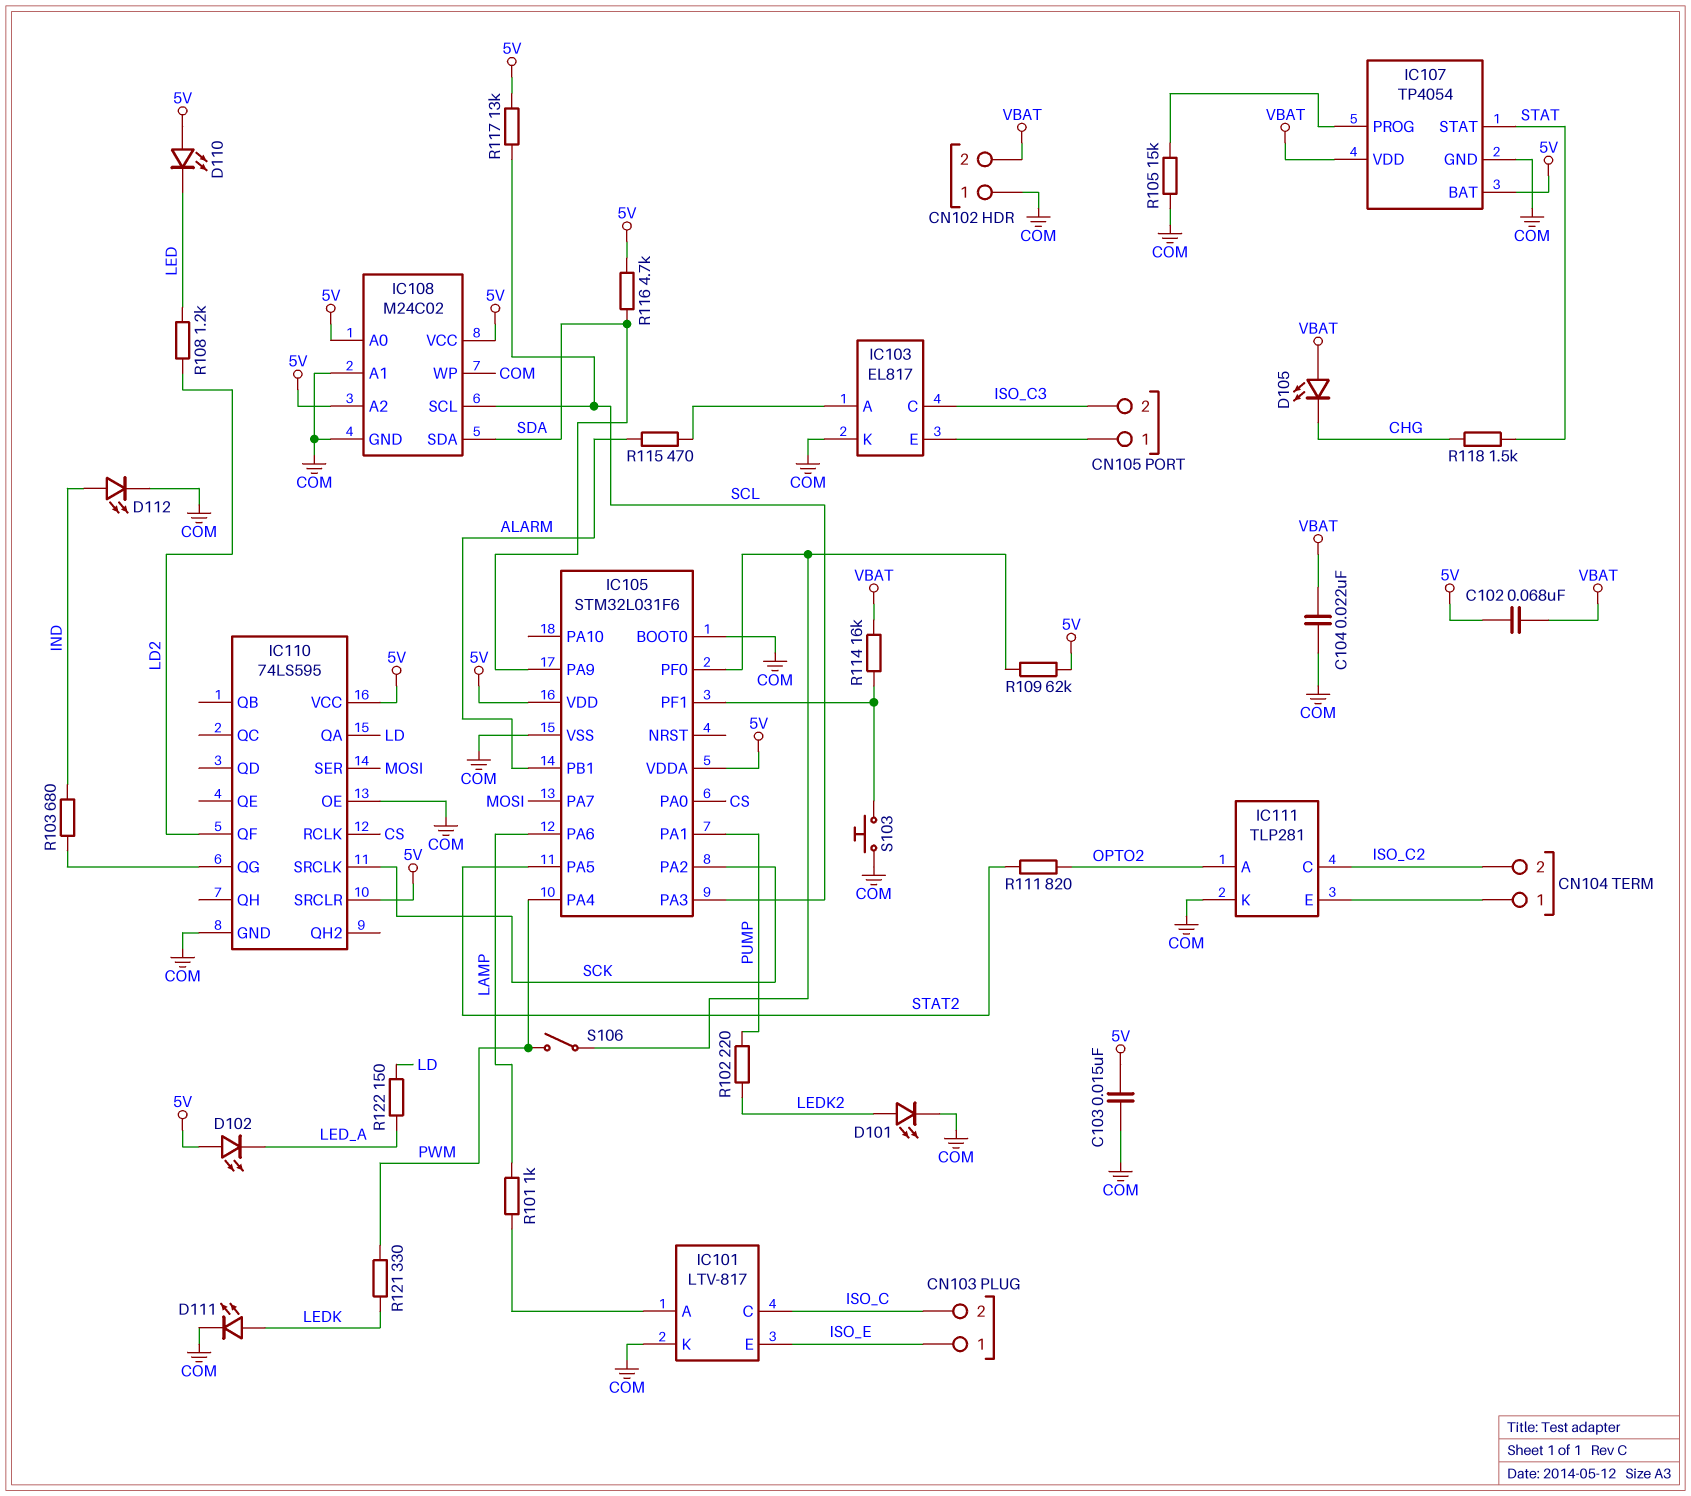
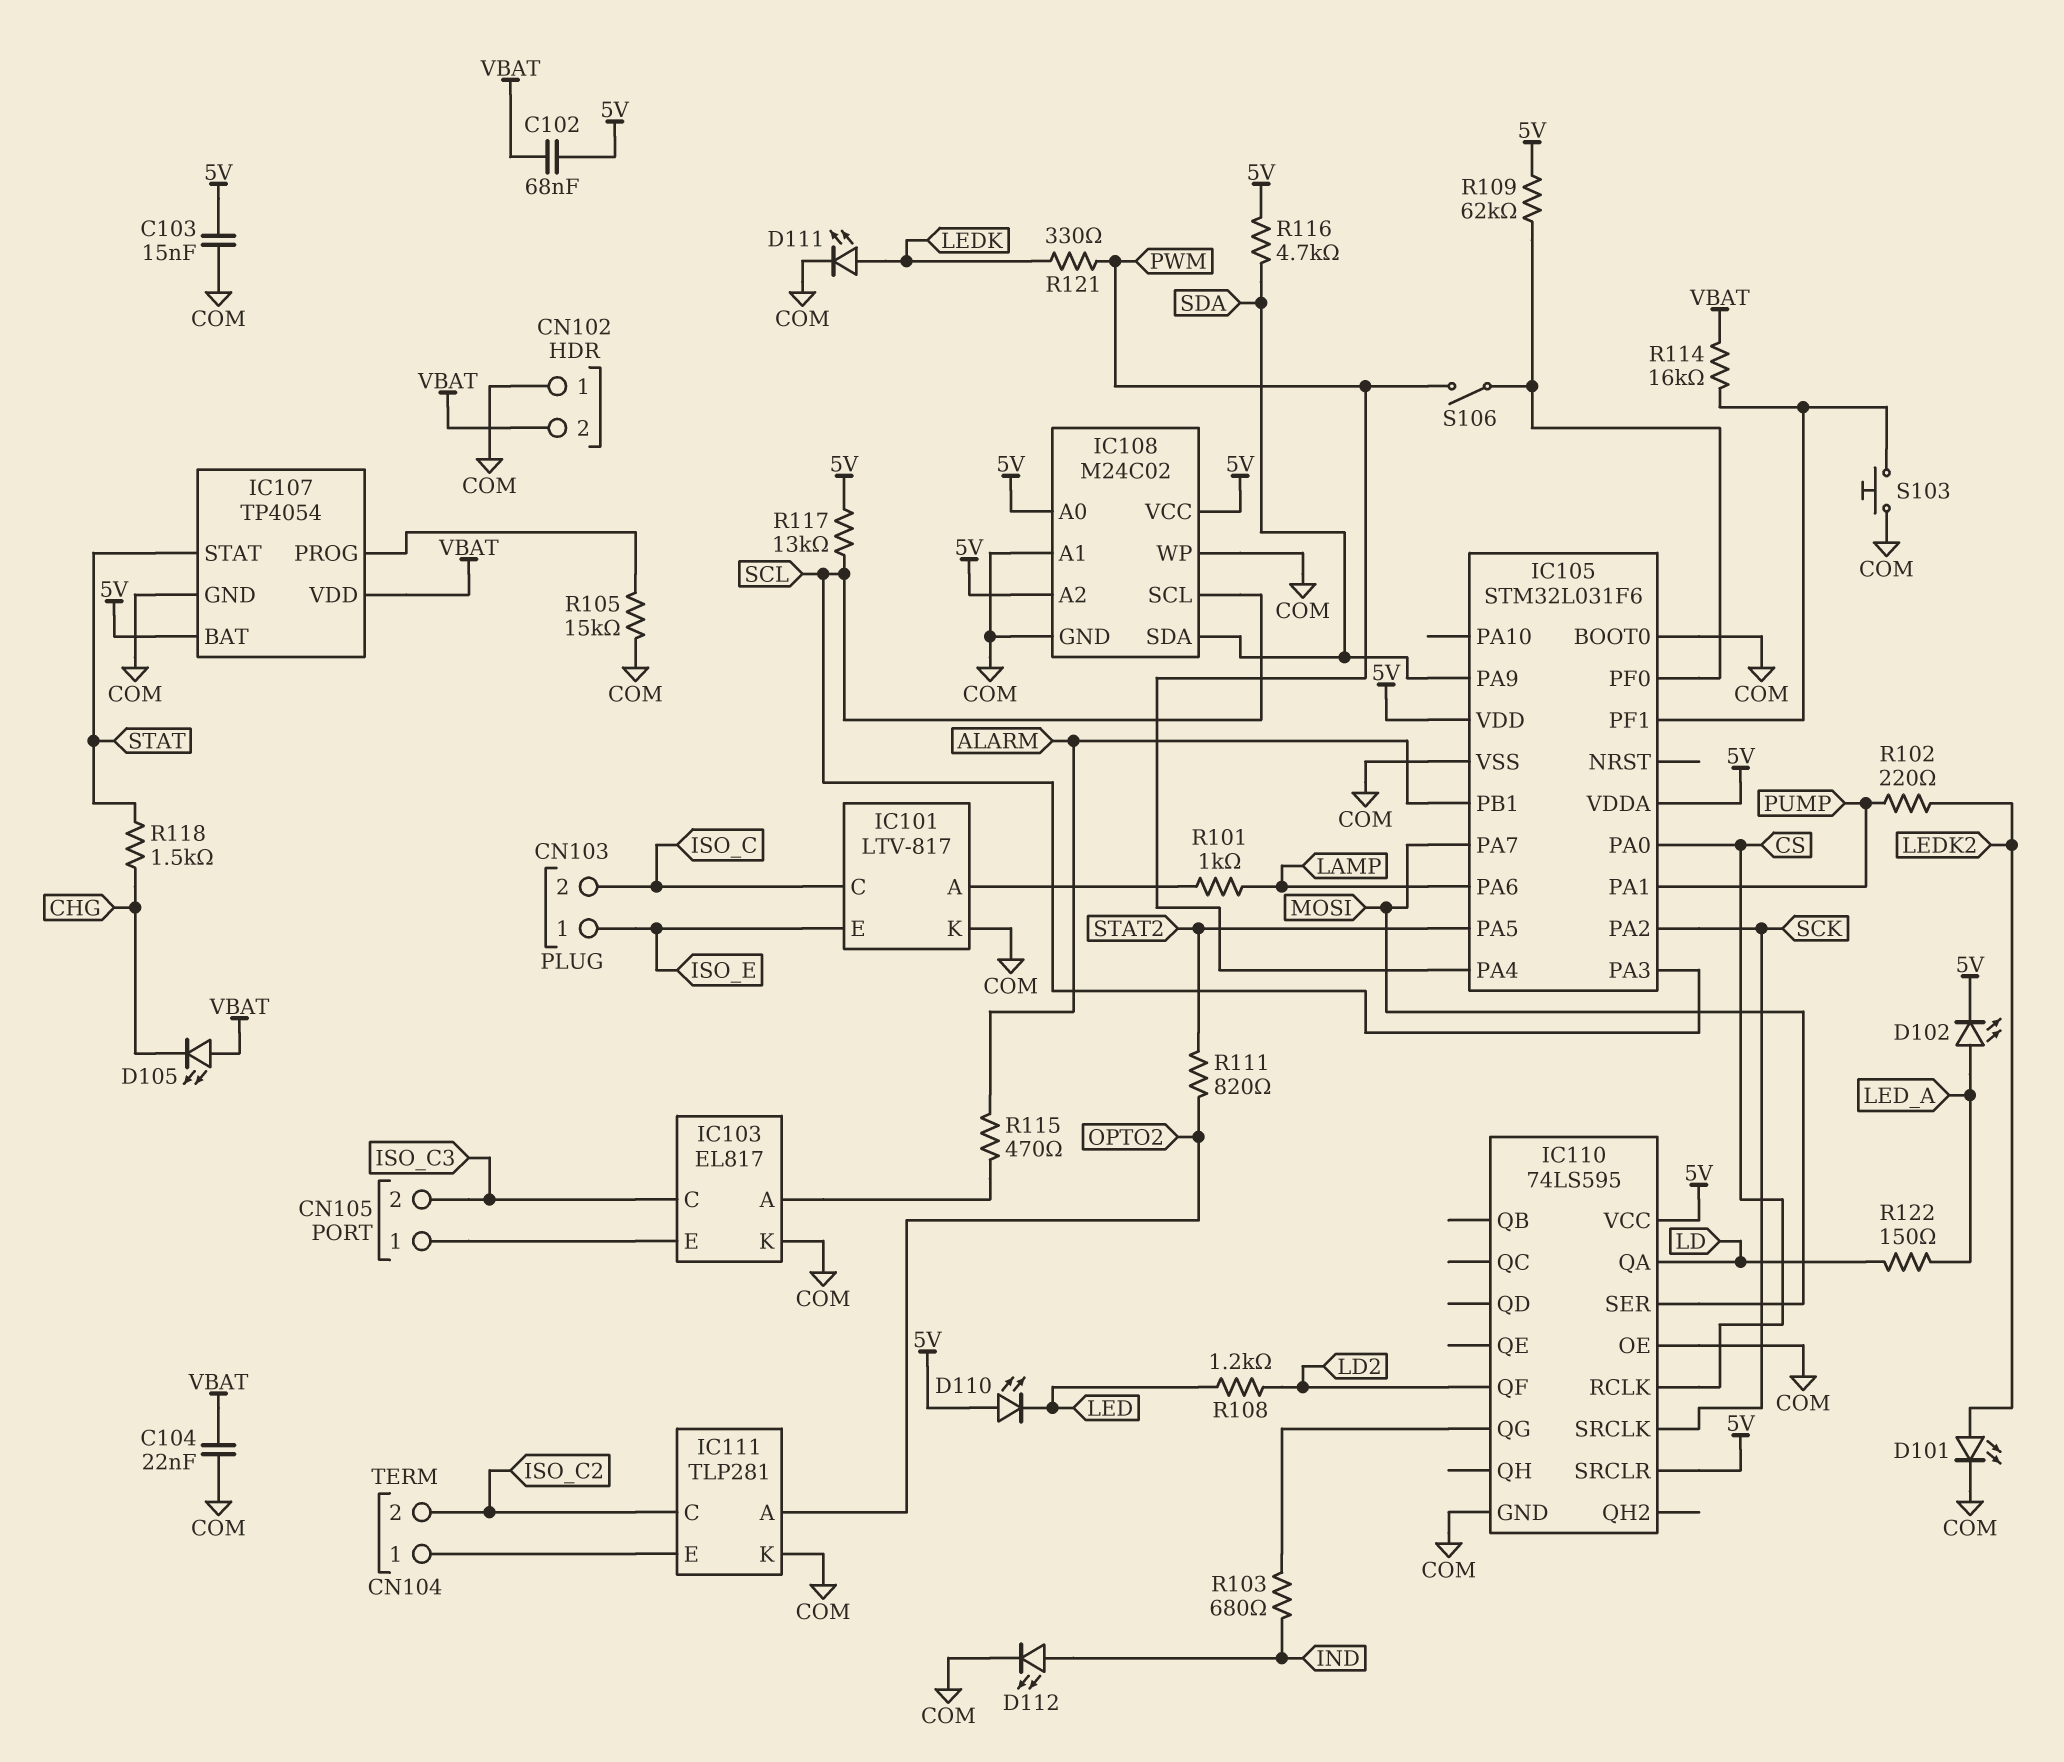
D102: LED (A 5V, K LED_A) -> LED (A LED_A, K 5V)

